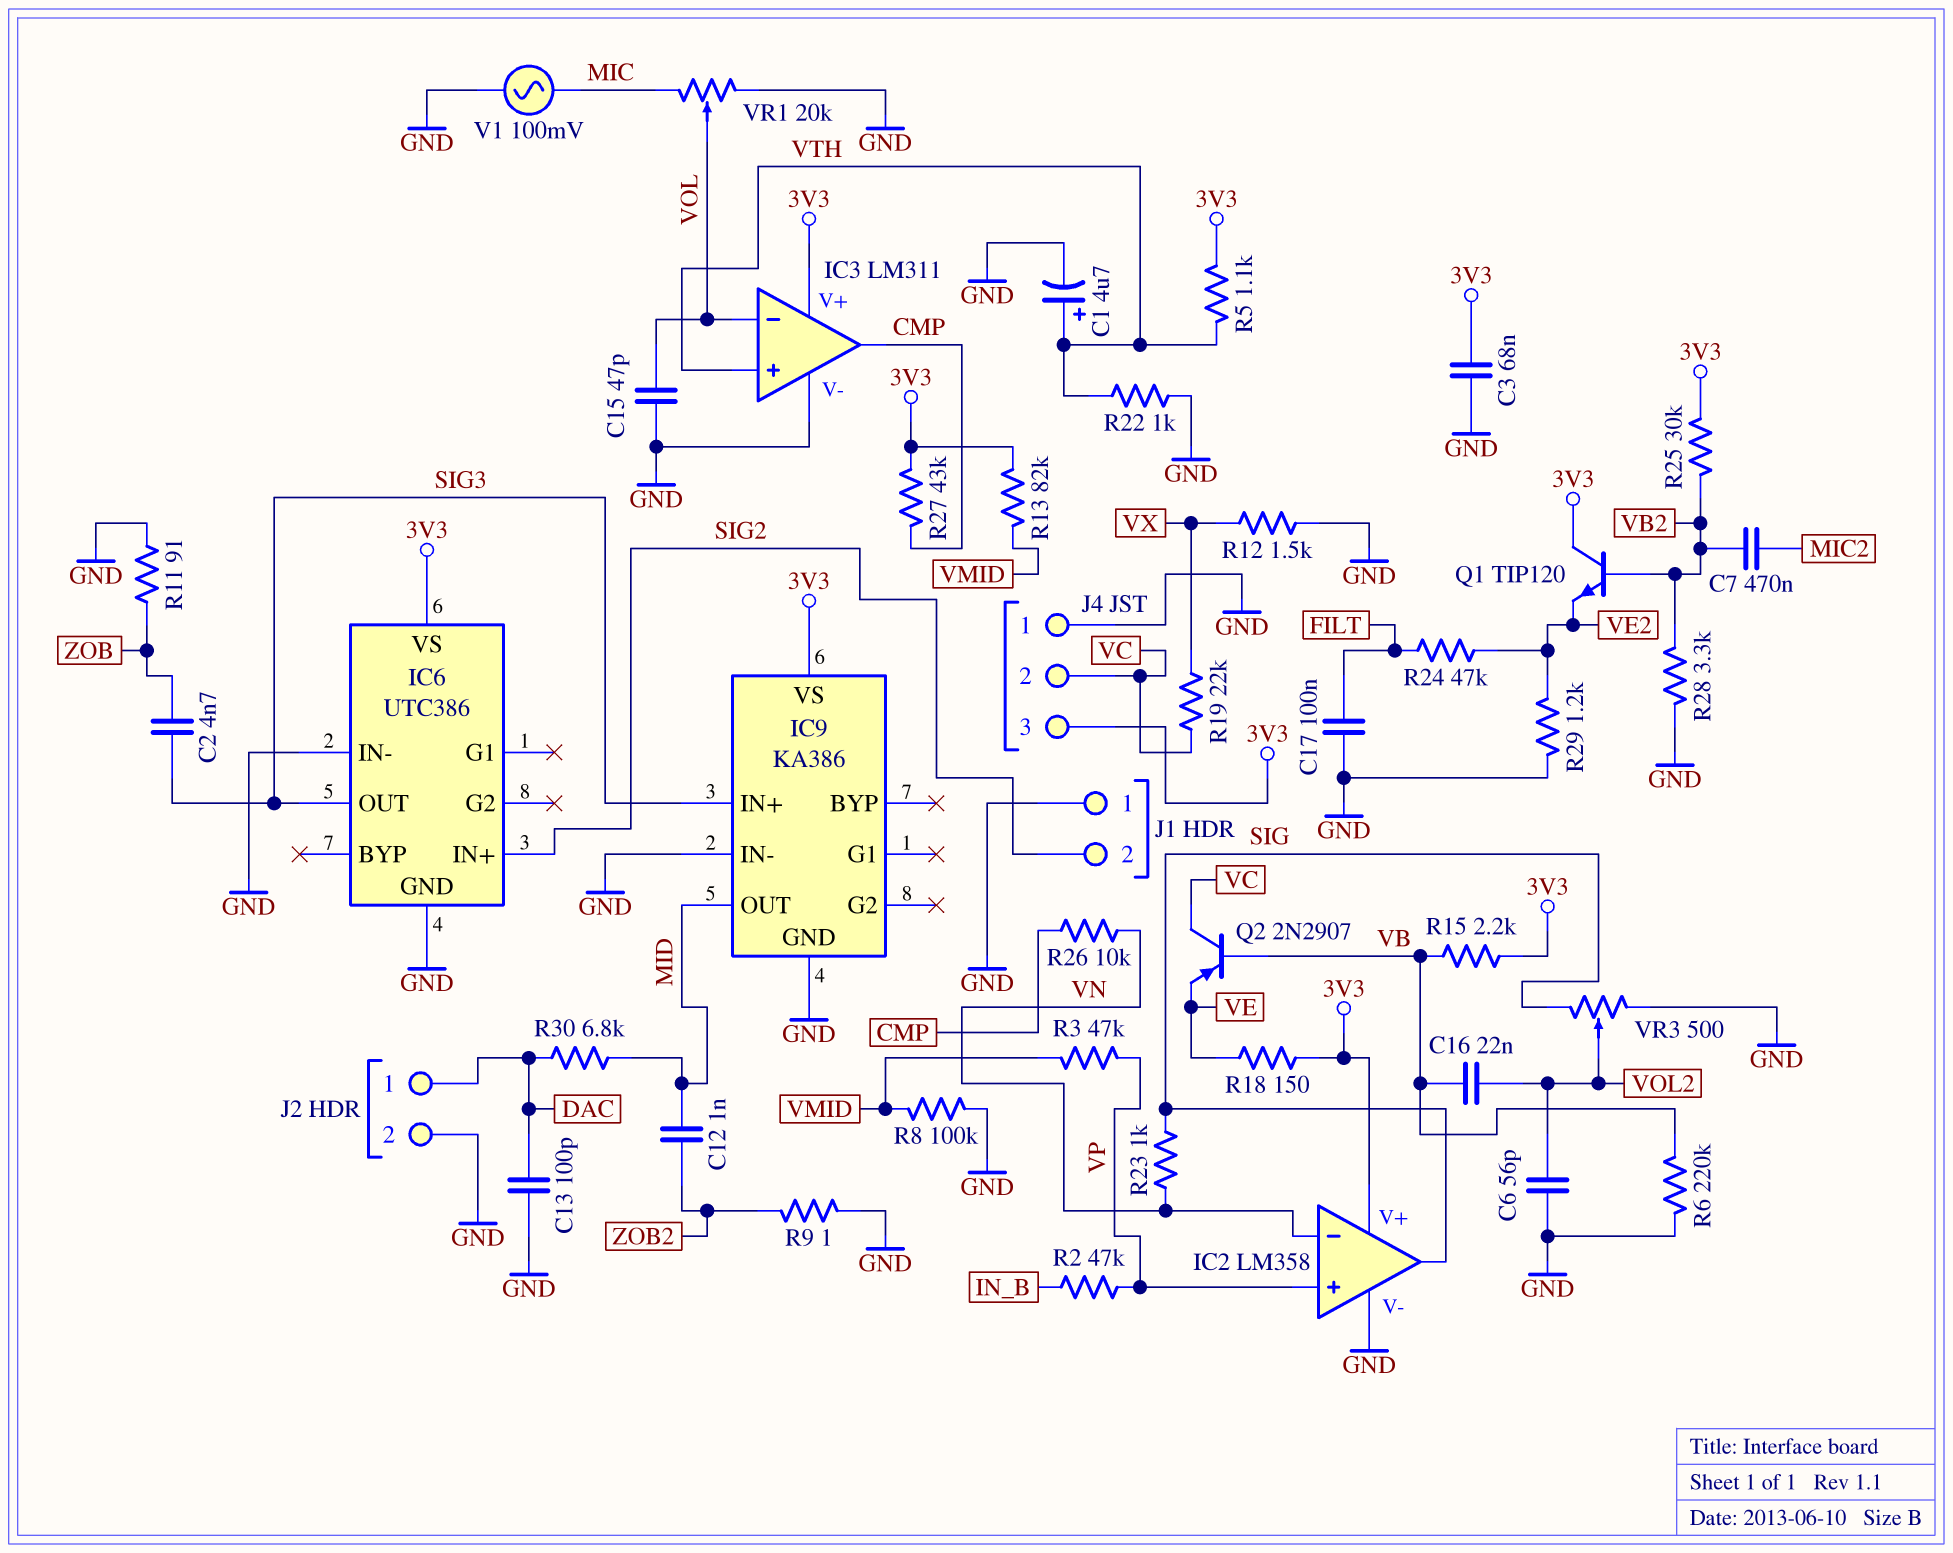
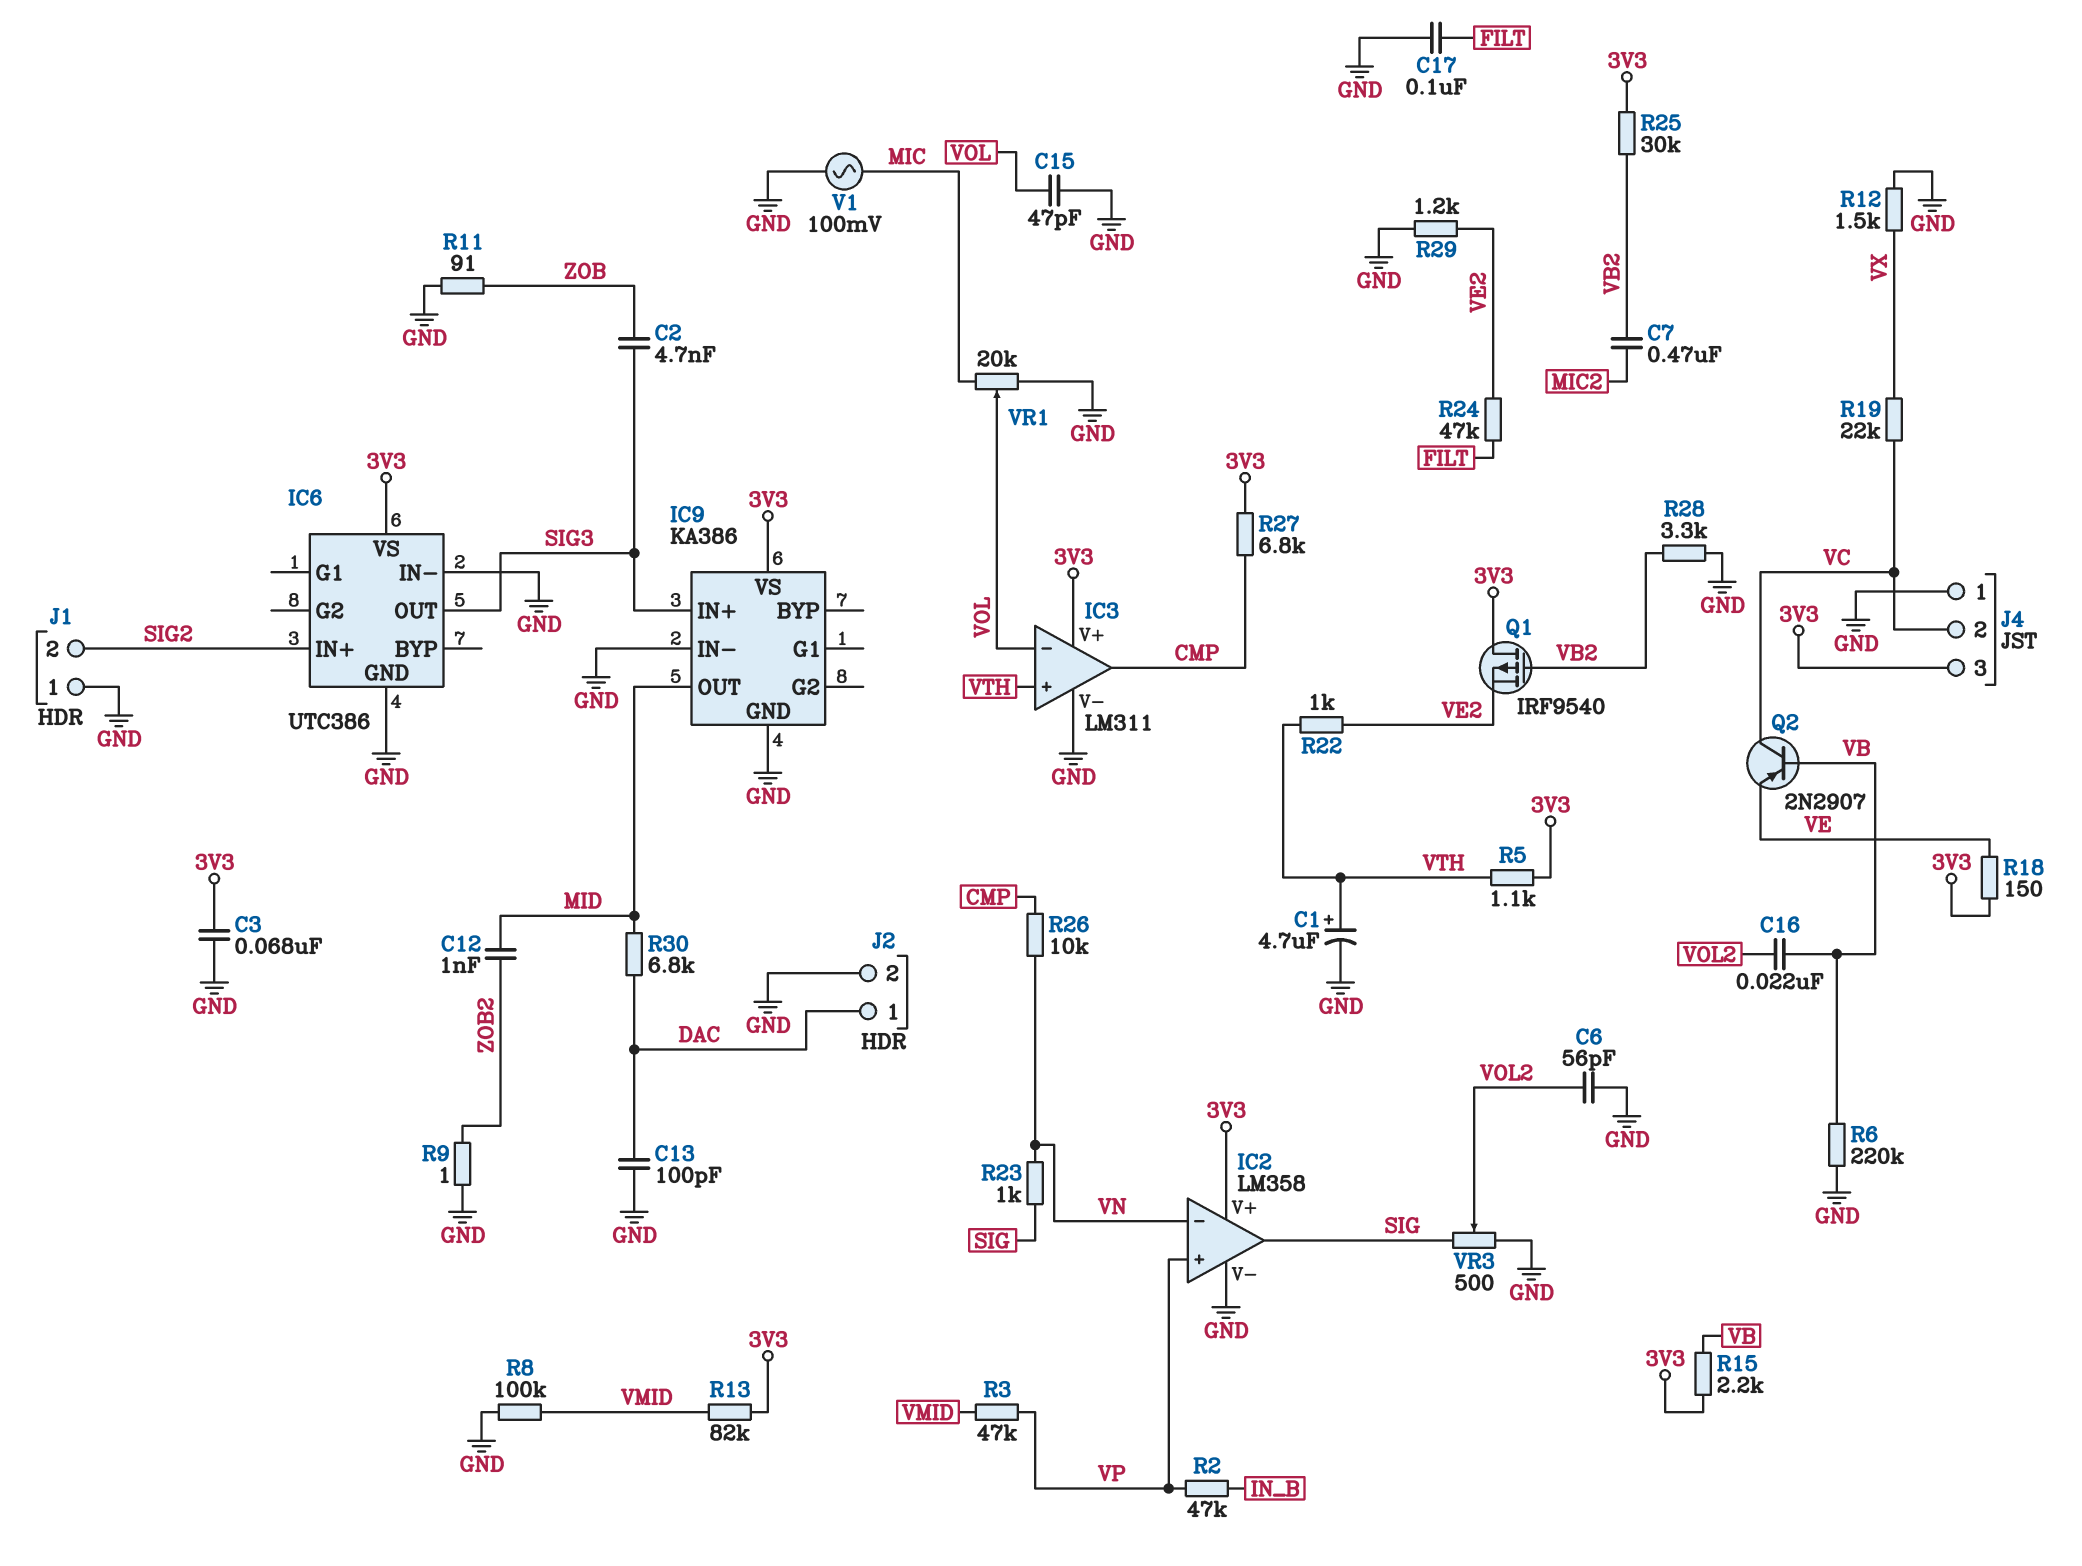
Q1: NPN TIP120 (B VB2, C 3V3, E VE2) -> PMOS IRF9540 (G VB2, D 3V3, S VE2)
R22: 1k (GND, VTH) -> 1k (VE2, VTH)
R27: 43k (3V3, CMP) -> 6.8k (3V3, CMP)

